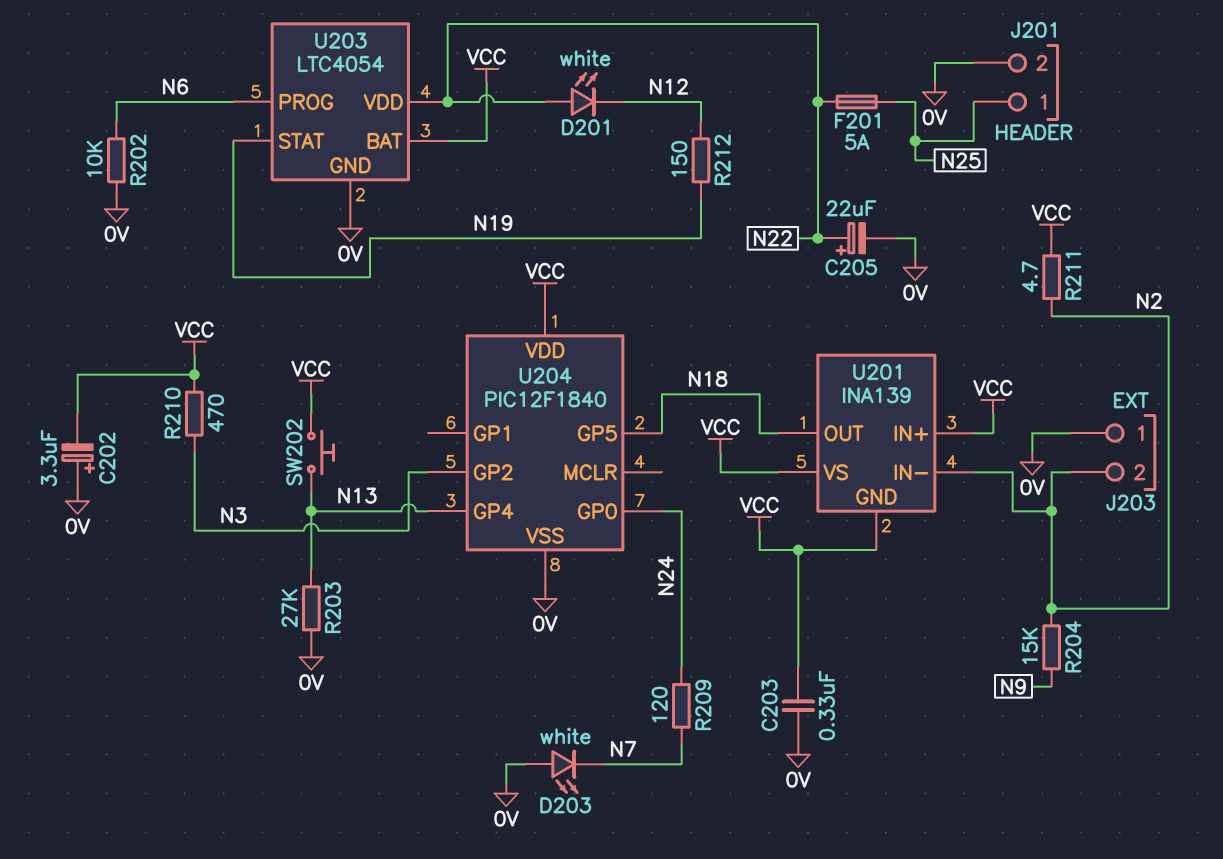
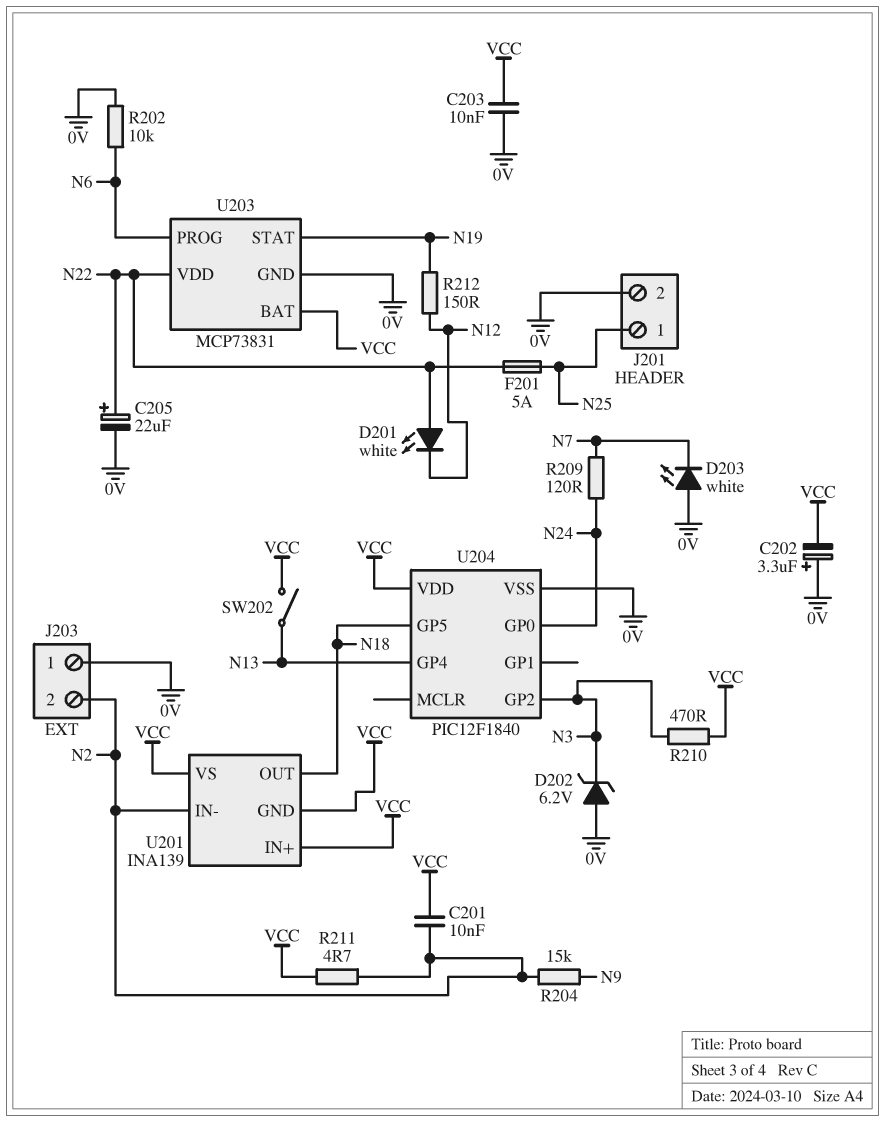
C201: none -> 10nF (N2, VCC)
C203: 330nF (0V, VCC) -> 10nF (0V, VCC)
D202: none -> zener 6.2V (A 0V, K N3)
R203: 27k (0V, N13) -> none
SW202: button (N13, VCC) -> switch (N13, VCC)
U203: LTC4054 -> MCP73831

